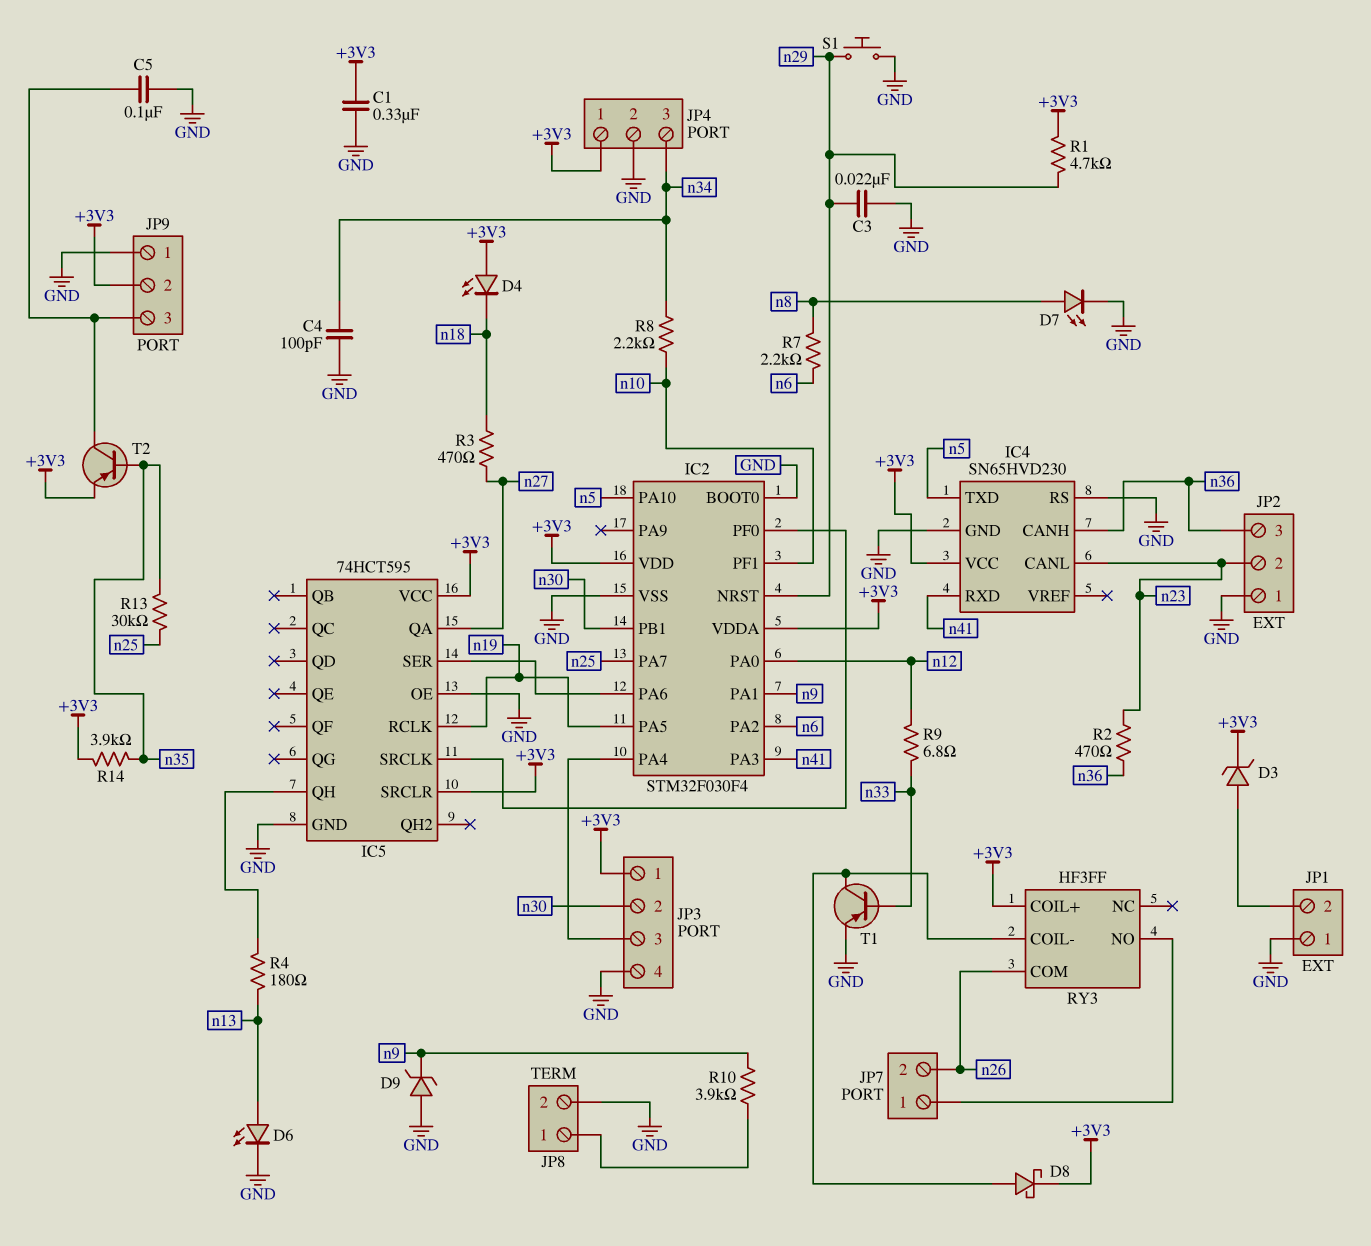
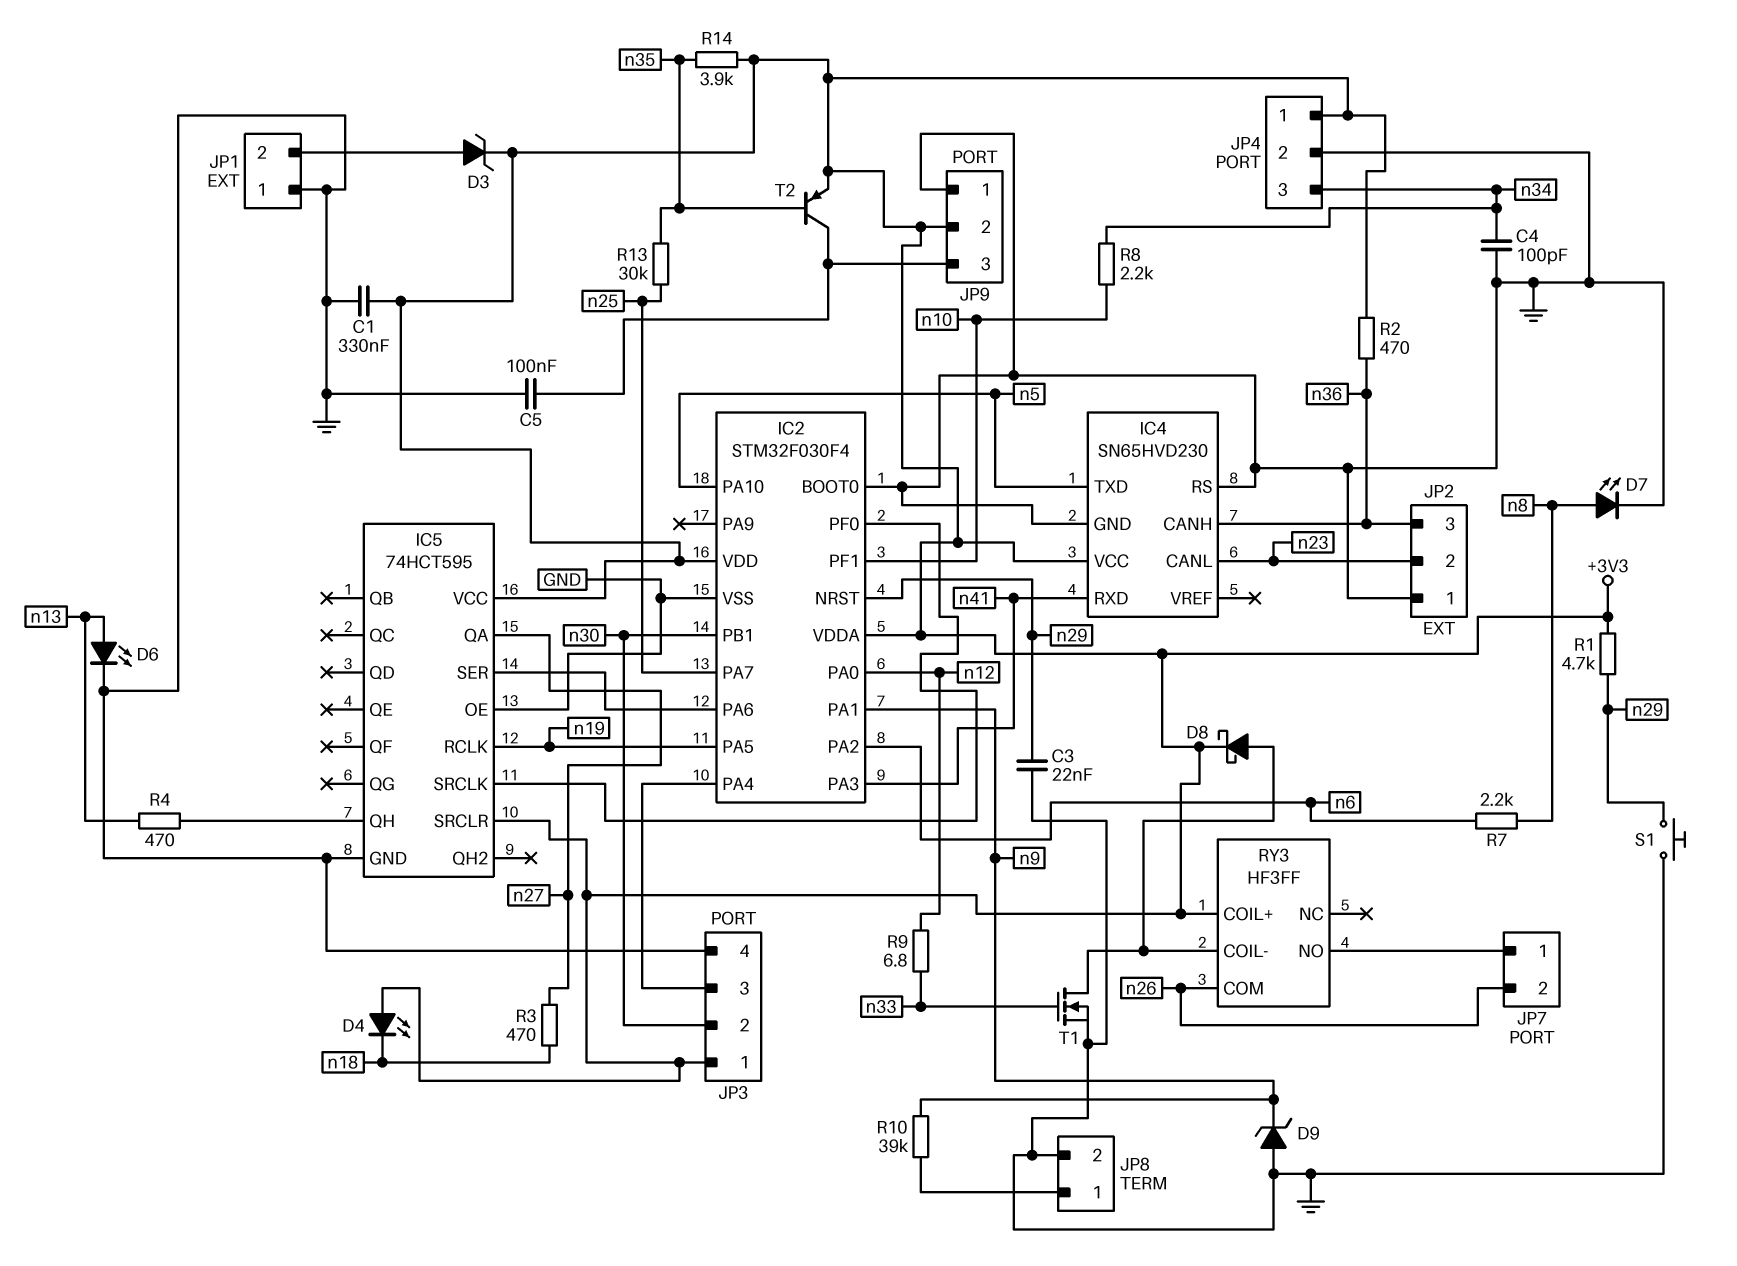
R2: 470 (n23, n36) -> 470 (+3V3, n36)
R4: 180 (IC5/QH, n13) -> 470 (IC5/QH, n13)
R10: 3.9k (JP8/1, n9) -> 39k (JP8/1, n9)
T1: PNP (B n33, C RY3/COIL-, E GND) -> NMOS (G n33, D RY3/COIL-, S GND)

